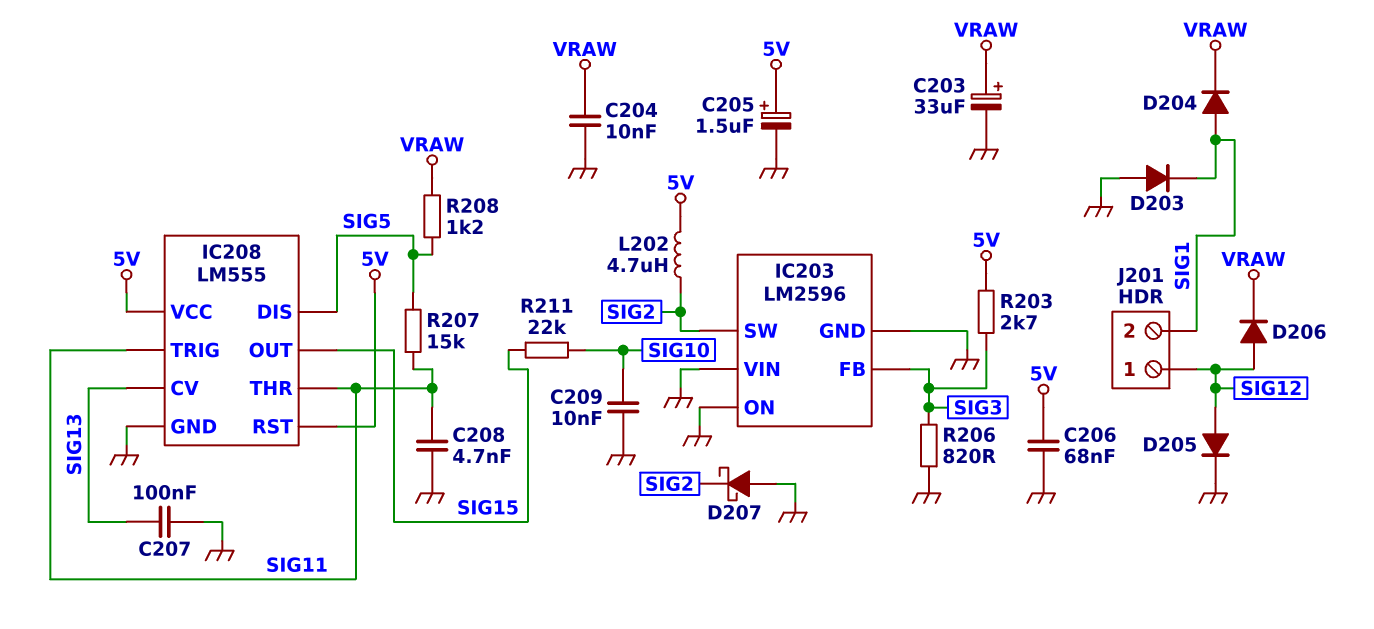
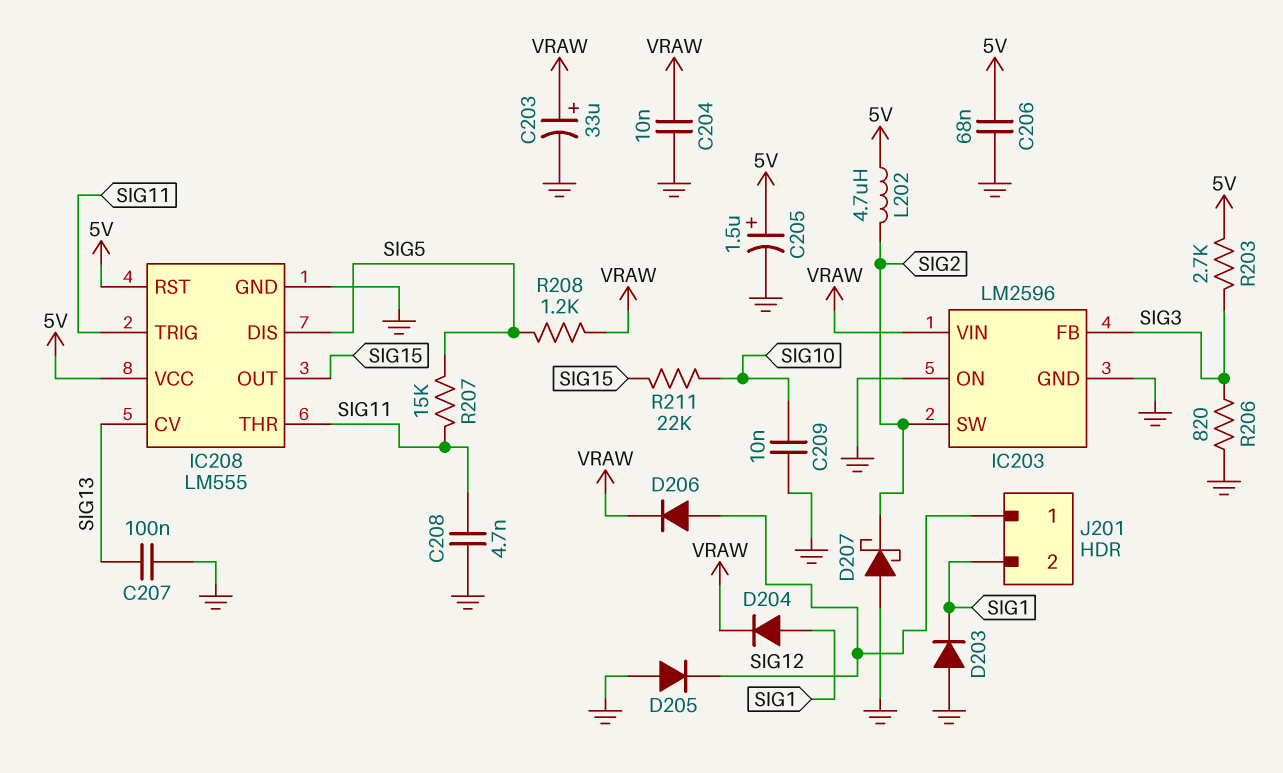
D205: diode (A SIG12, K GND) -> diode (A GND, K SIG12)
IC203 pin VIN: GND -> VRAW

